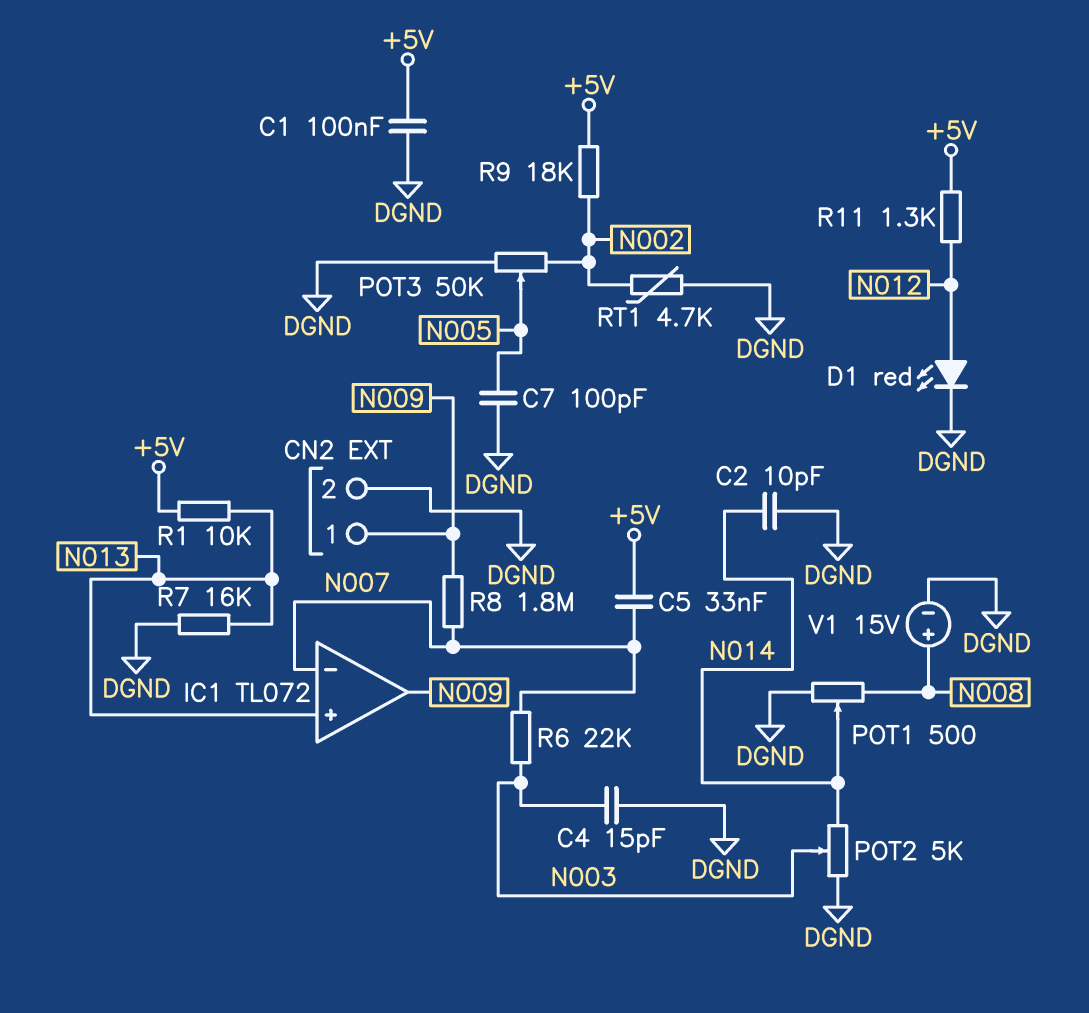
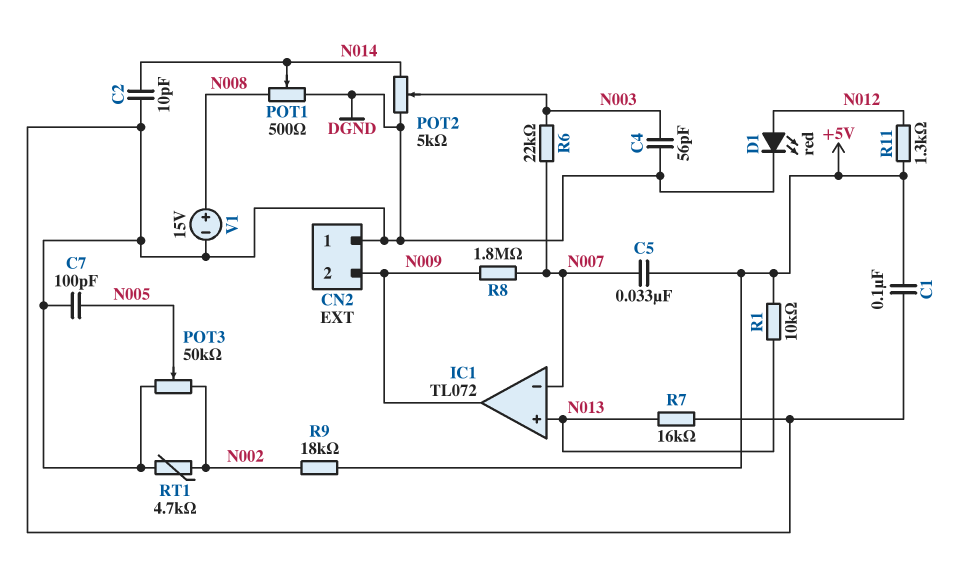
C4: 15pF (DGND, N003) -> 56pF (DGND, N003)
CN2 pin 1: N009 -> DGND
CN2 pin 2: DGND -> N009

